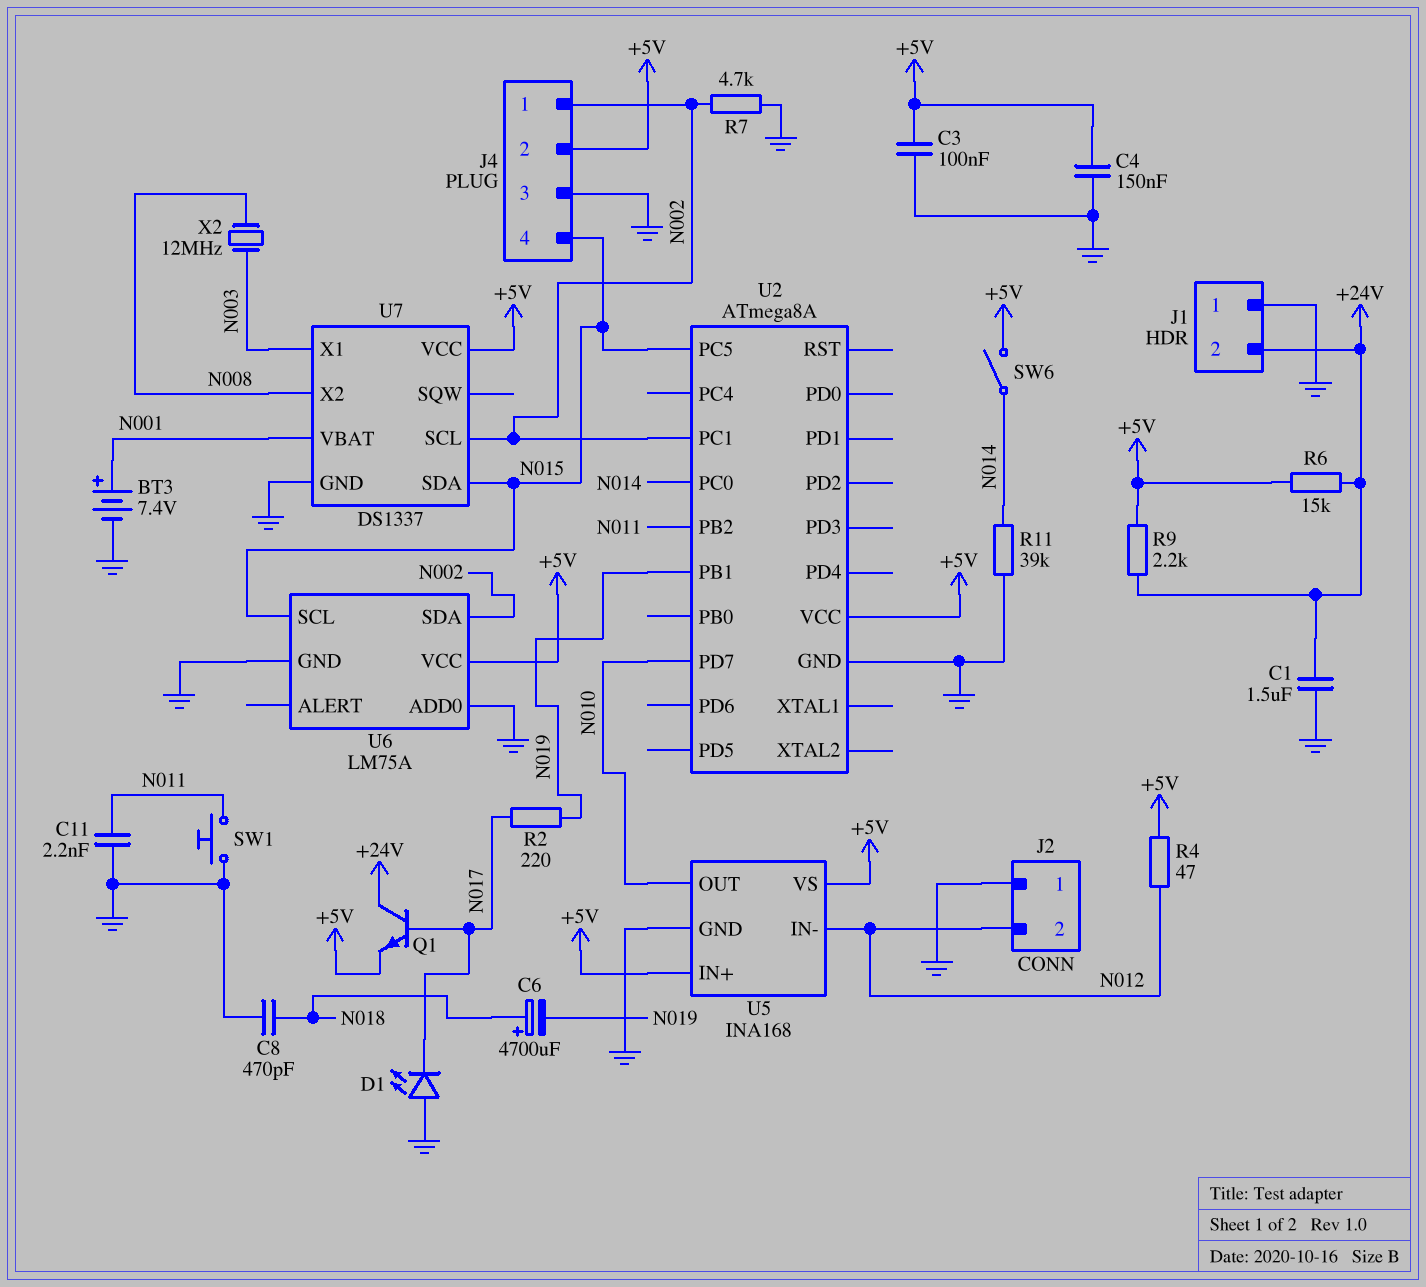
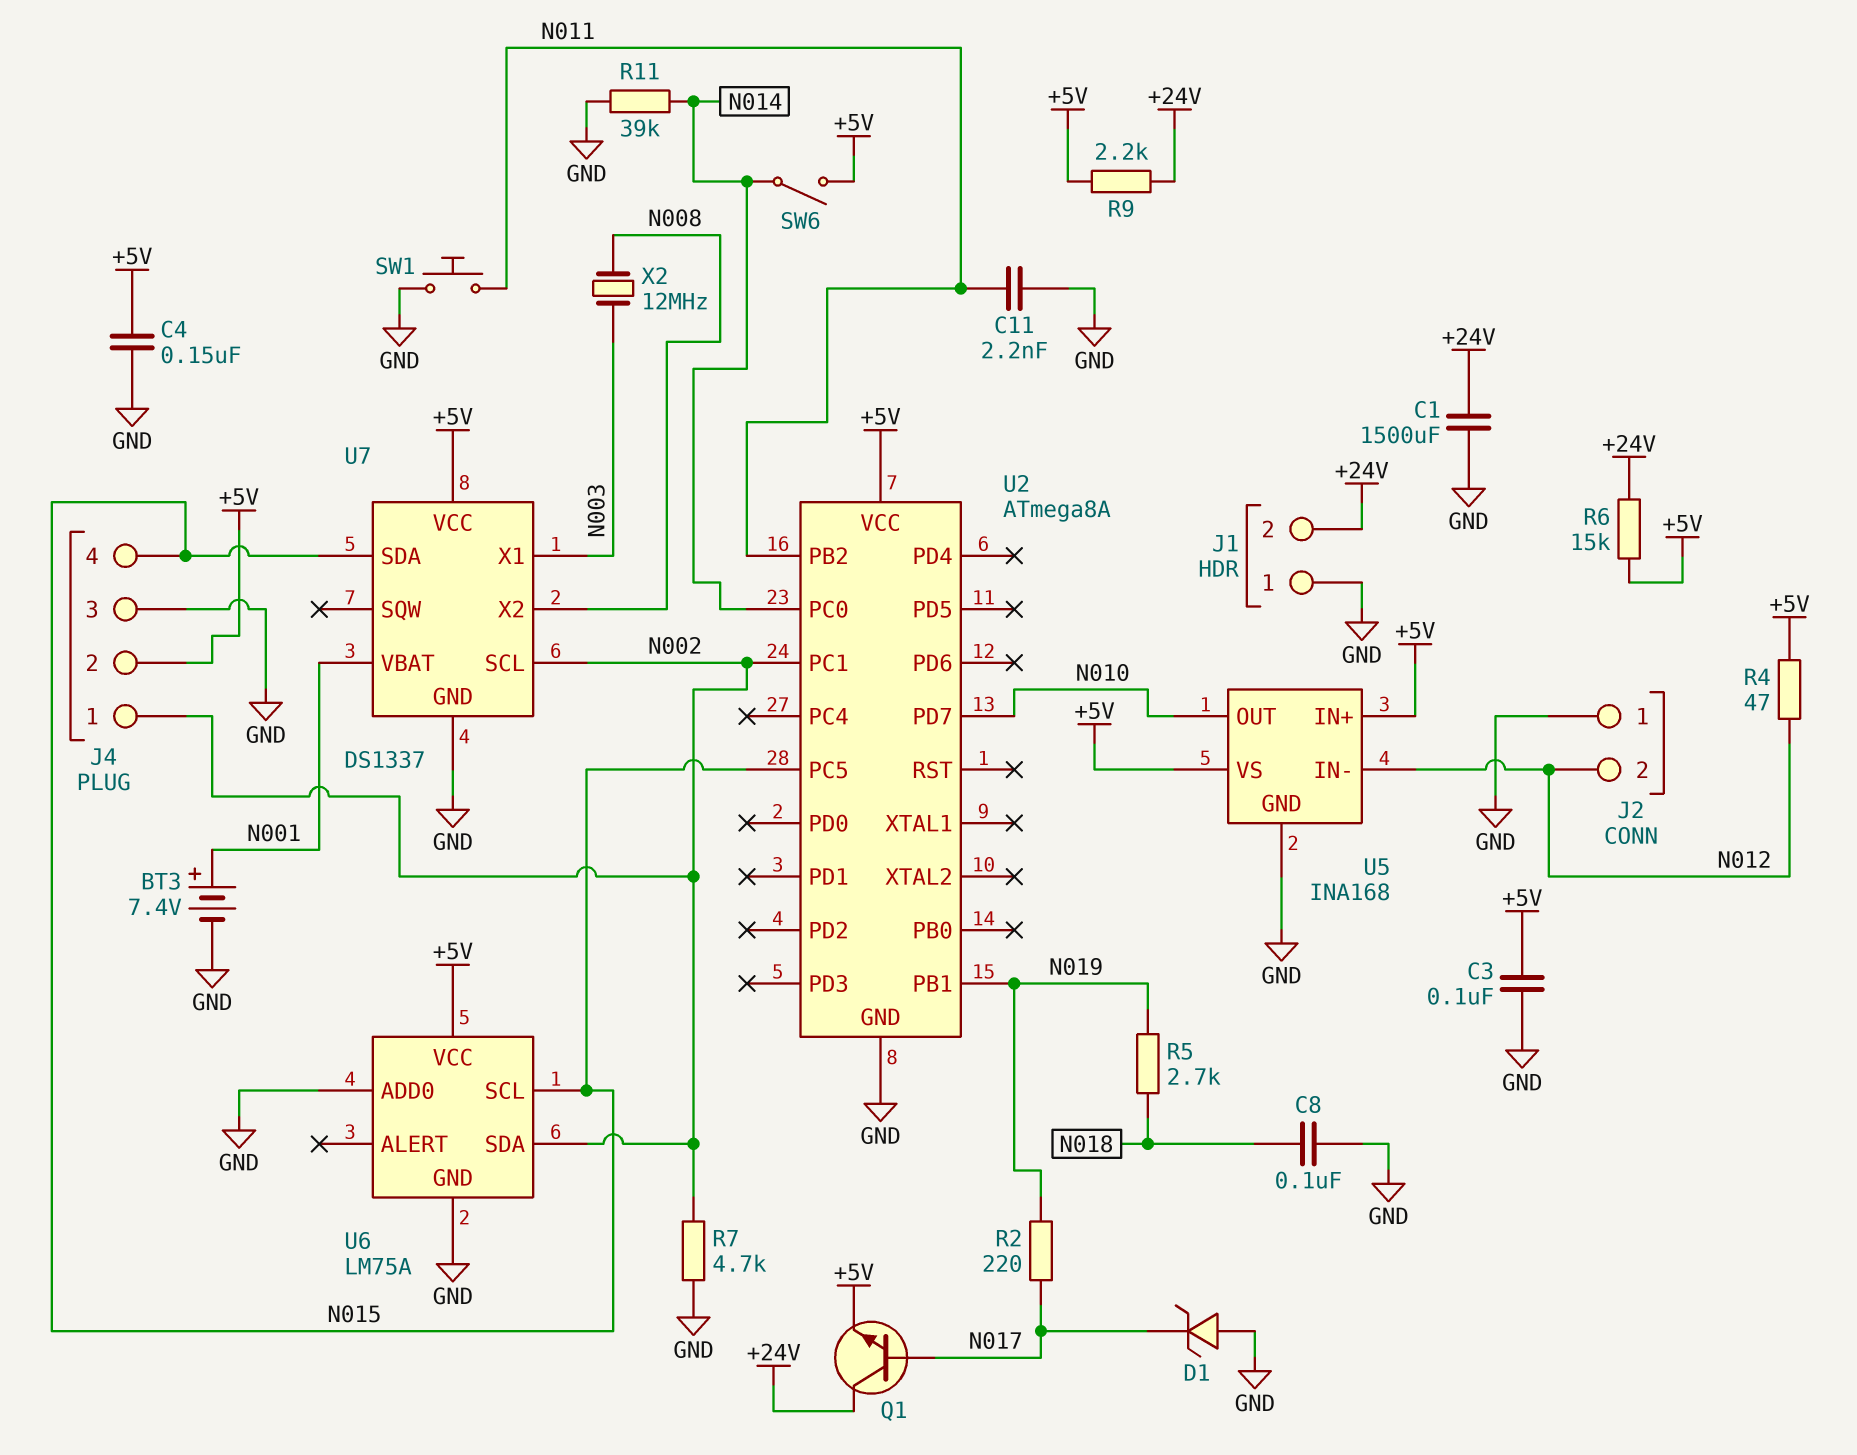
C1: 1.5uF (+24V, GND) -> 1500uF (+24V, GND)
C6: 4700uF (plus N018, minus N019) -> none
C8: 470pF (GND, N018) -> 100nF (GND, N018)
D1: LED (A GND, K N017) -> zener (A GND, K N017)
R5: none -> 2.7k (N018, N019)

